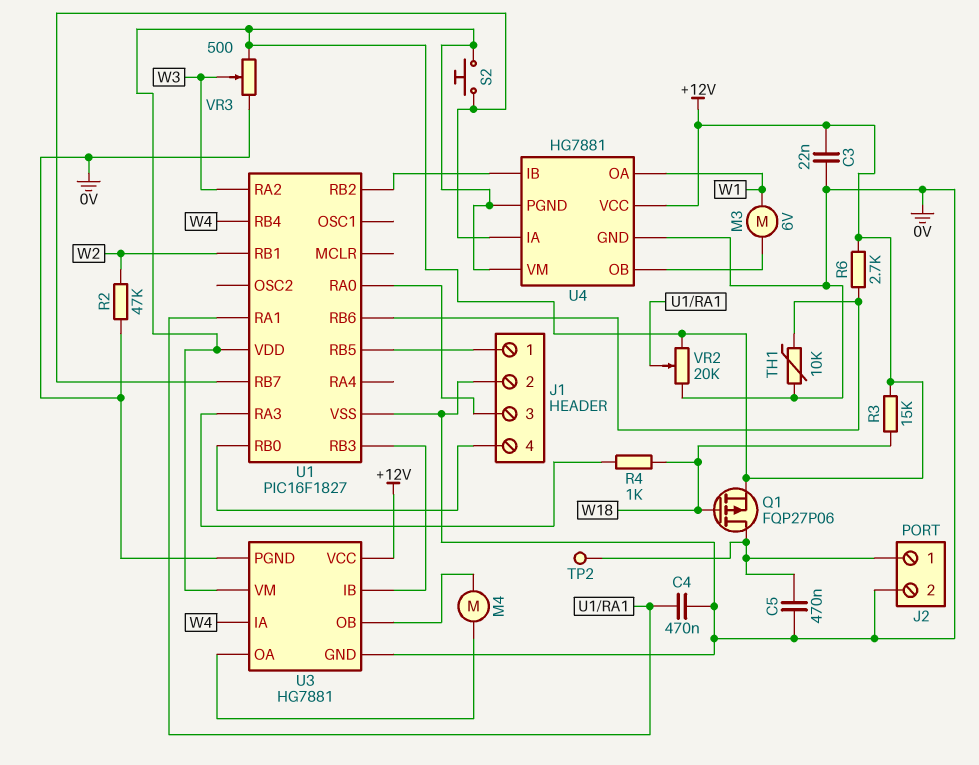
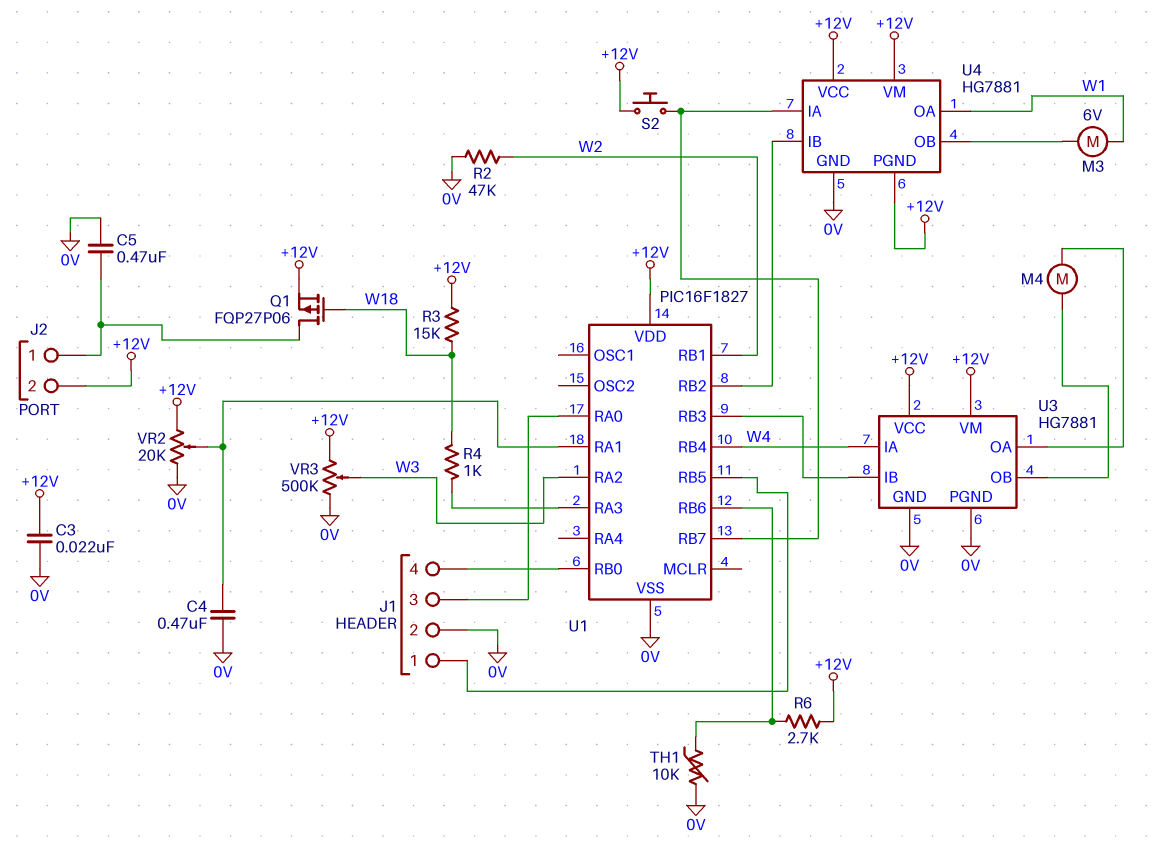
J2 pin 2: 0V -> +12V
TP2: test point (J2/1) -> none
VR3: 500 (+12V, 0V, wiper W3) -> 500k (+12V, 0V, wiper W3)

